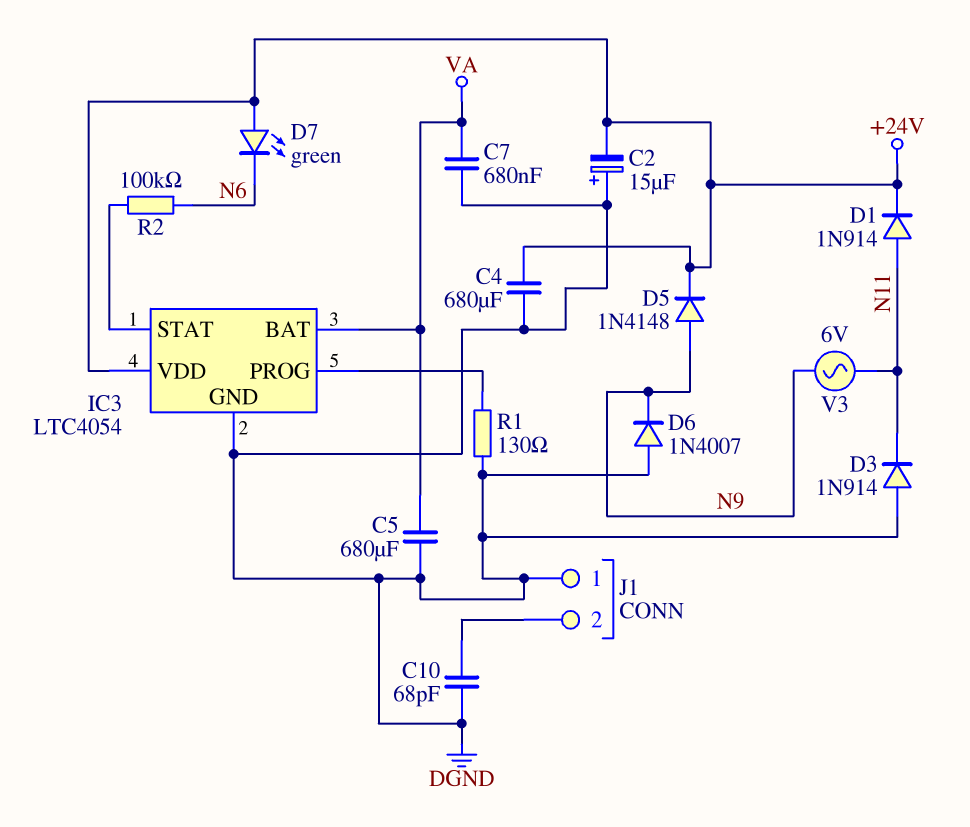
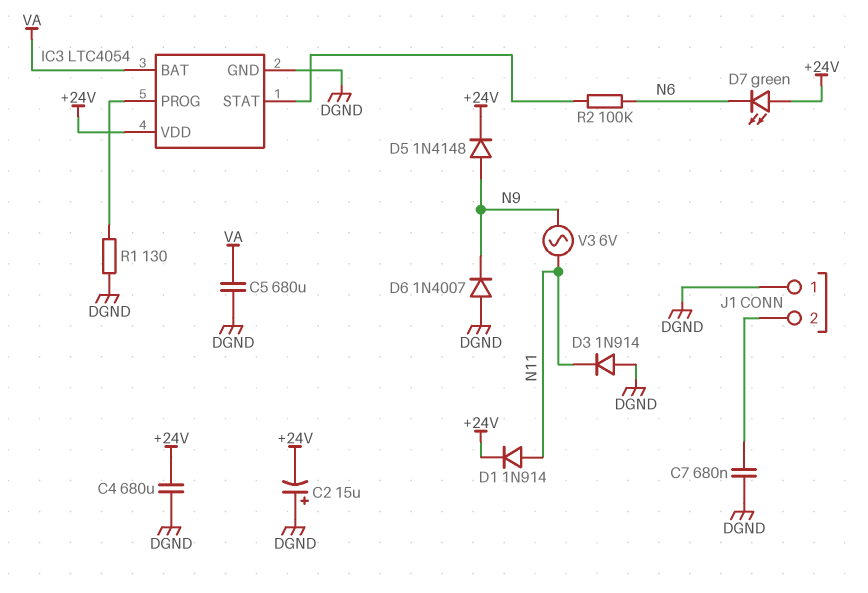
C7: 680nF (DGND, VA) -> 680nF (DGND, J1/2)
C10: 68pF (DGND, J1/2) -> none

